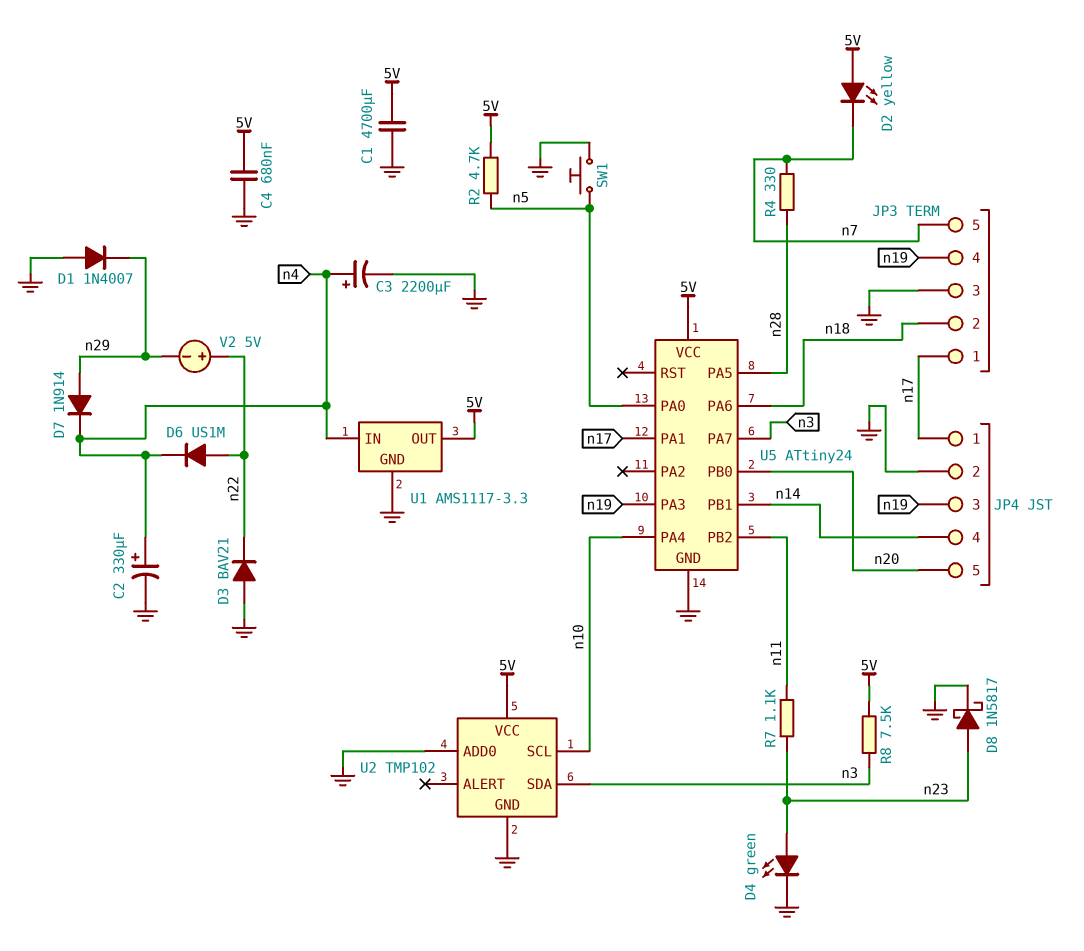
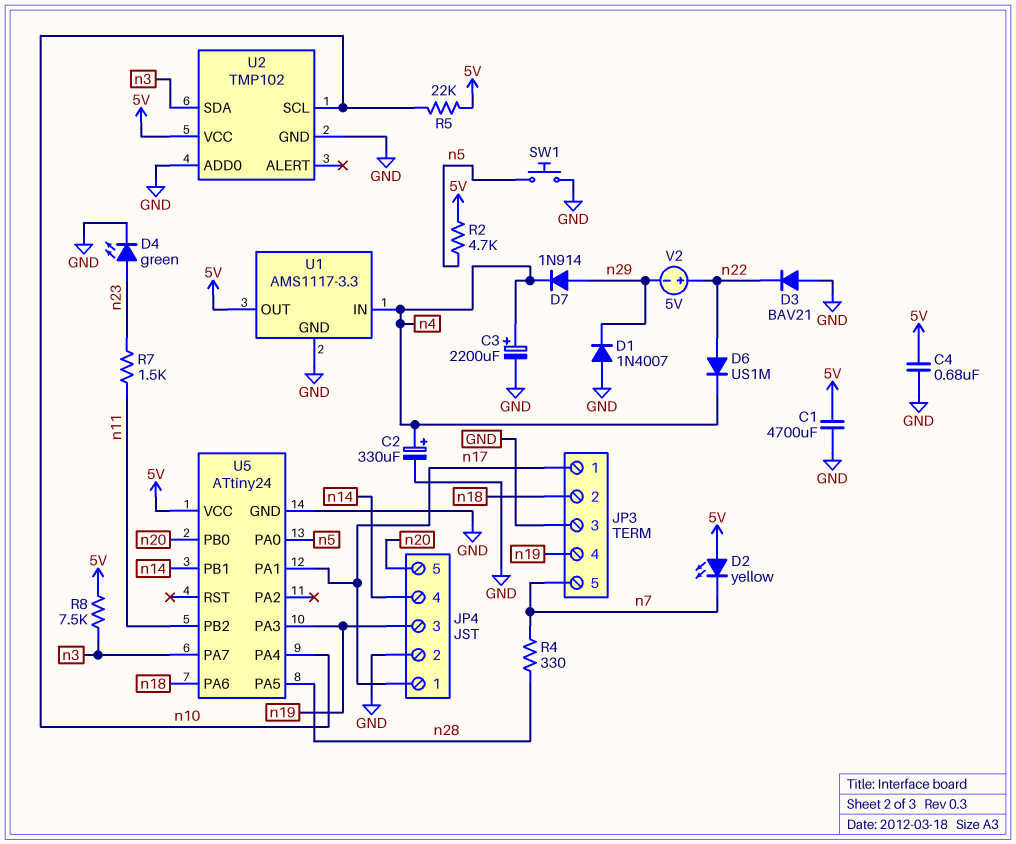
D8: schottky 1N5817 (A n23, K GND) -> none
R5: none -> 22k (5V, n10)
R7: 1.1k (n11, n23) -> 1.5k (n11, n23)

